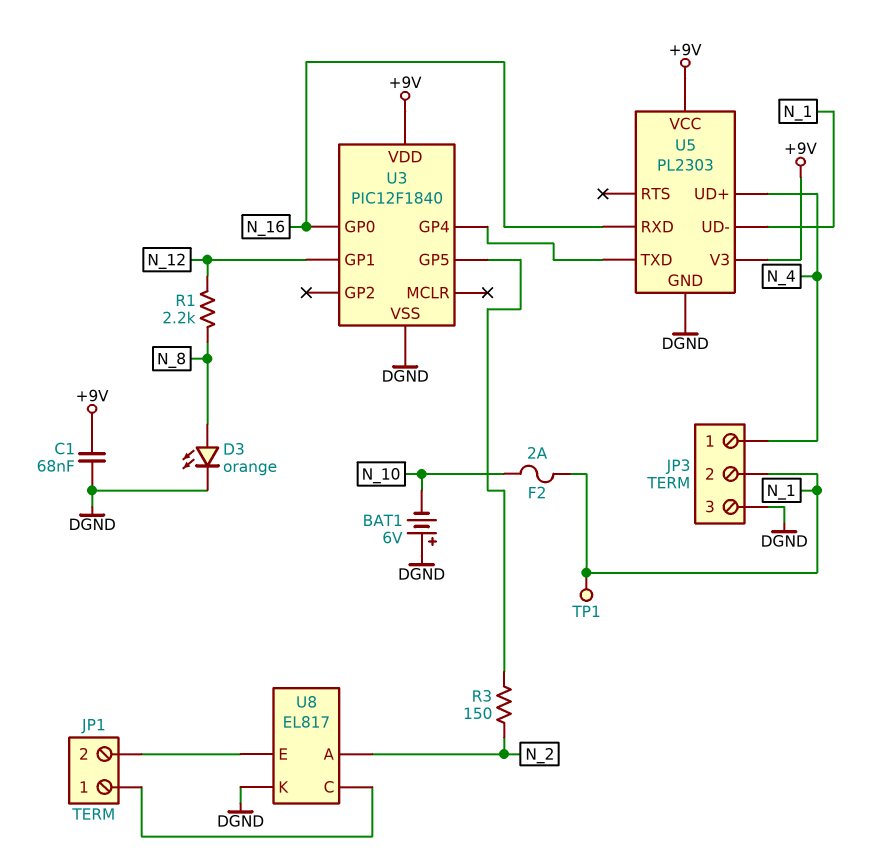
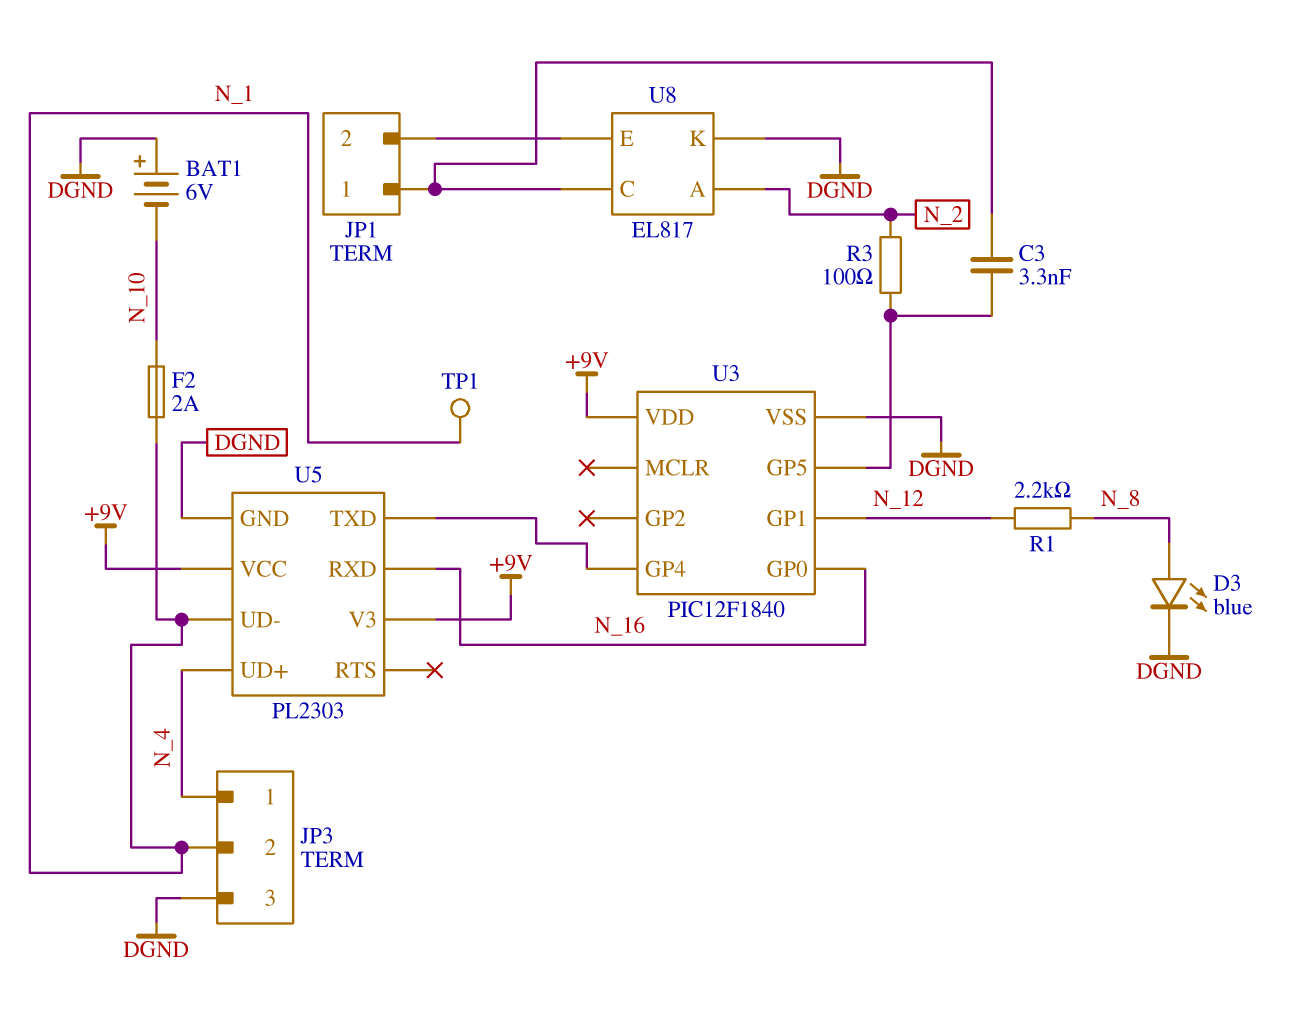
C1: 68nF (+9V, DGND) -> none
C3: none -> 3.3nF (JP1/1, U3/GP5)
D3: LED orange (A N_8, K DGND) -> LED blue (A N_8, K DGND)
R3: 150 (N_2, U3/GP5) -> 100 (N_2, U3/GP5)

